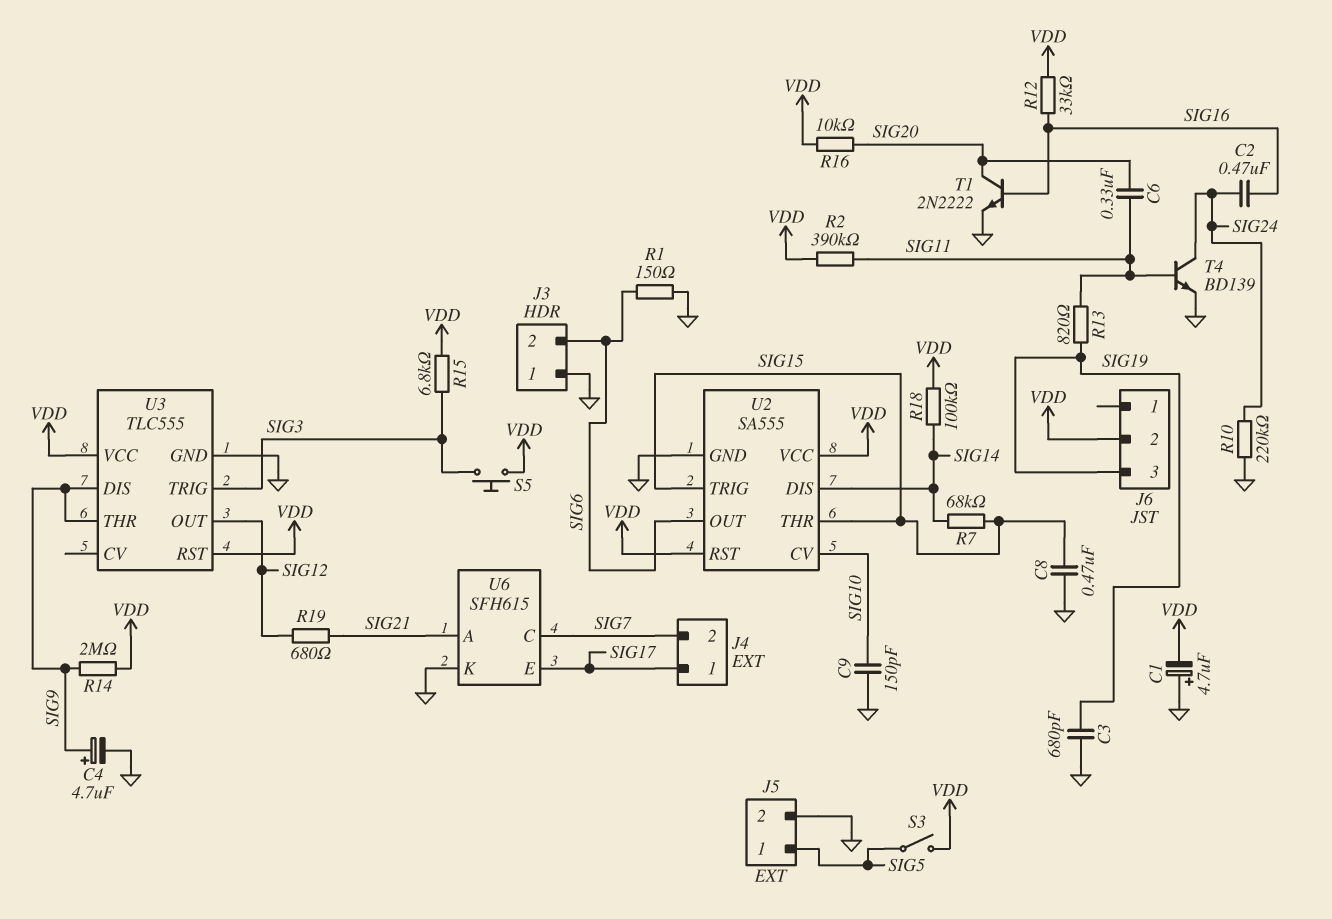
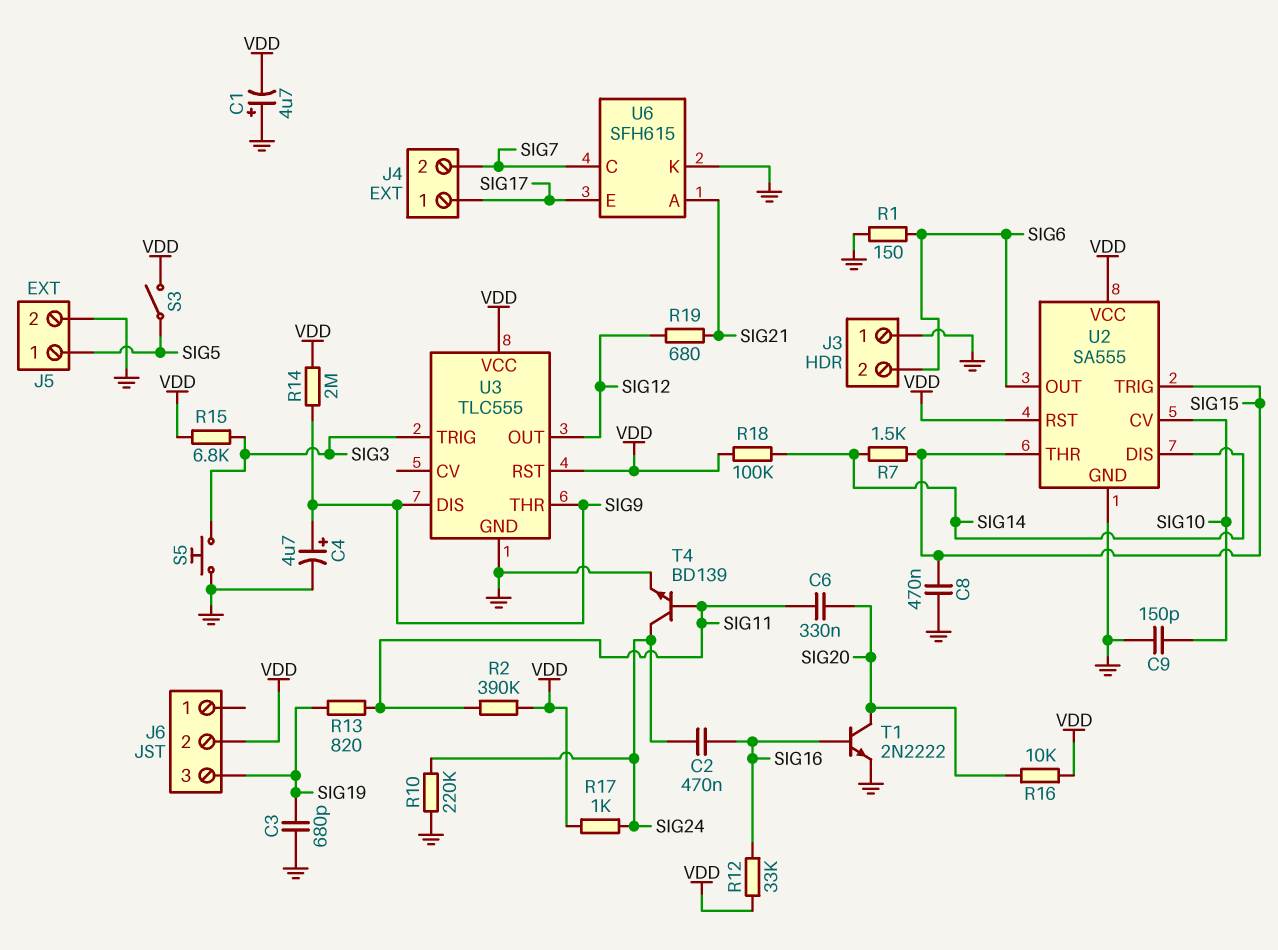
R7: 68k (SIG14, SIG15) -> 1.5k (SIG14, SIG15)
R17: none -> 1k (SIG24, VDD)
S5: button (SIG3, VDD) -> button (GND, SIG3)

